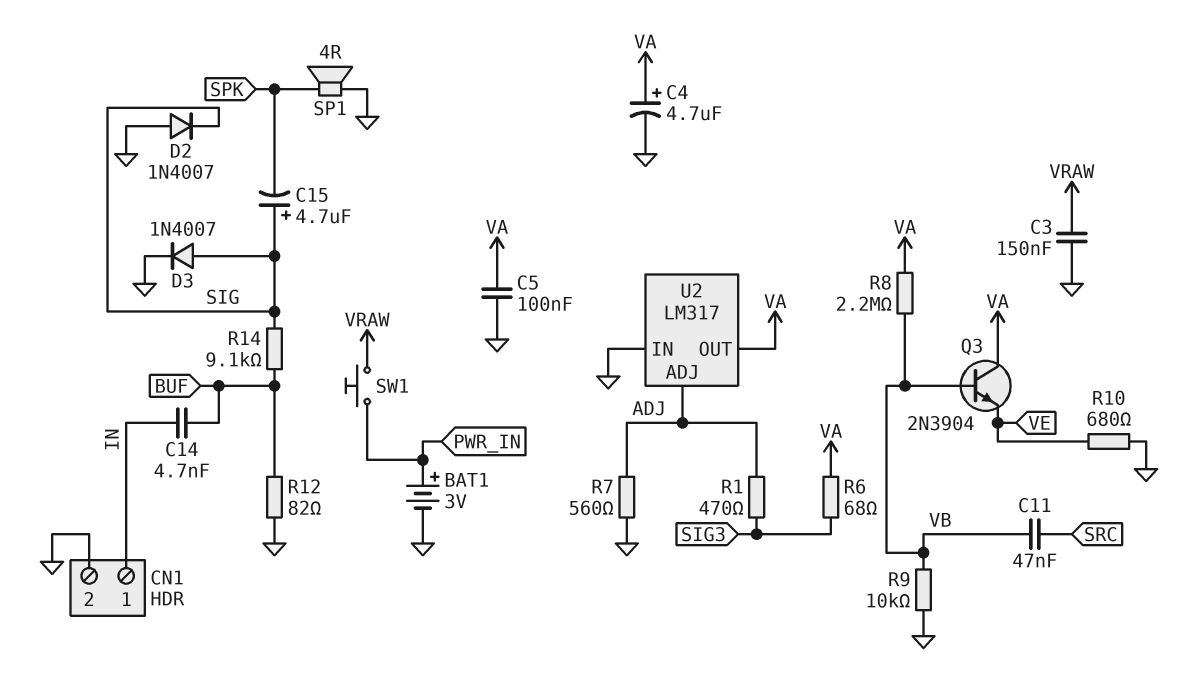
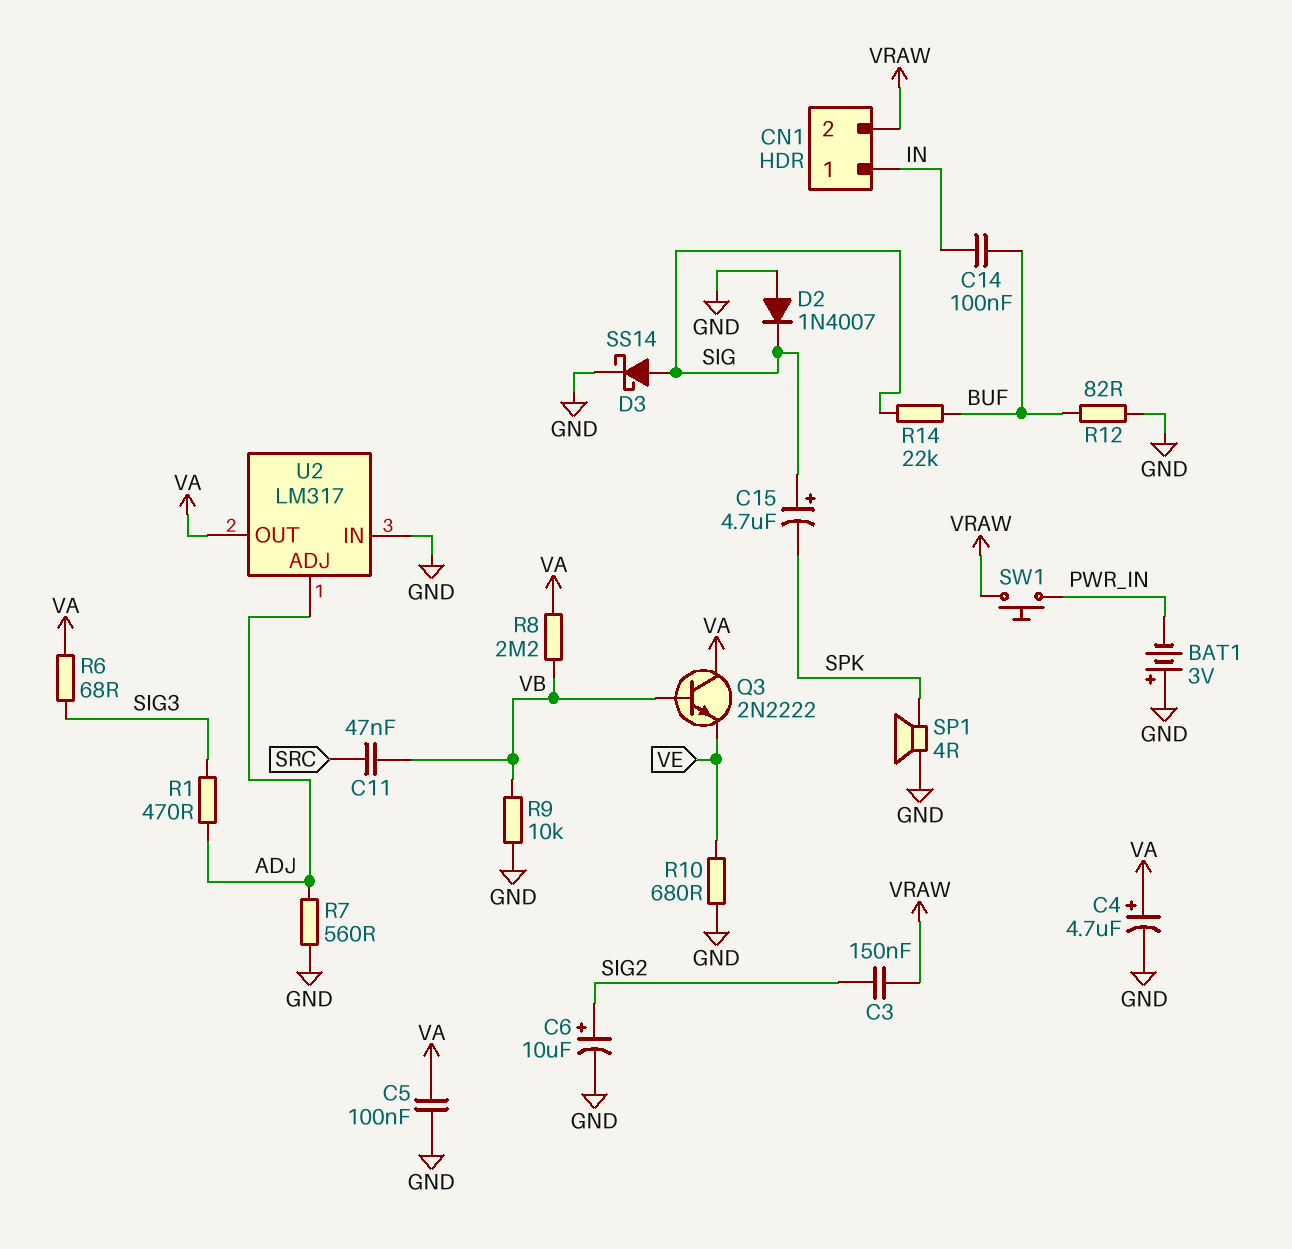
BAT1: 3V (plus PWR_IN, minus GND) -> 3V (plus GND, minus PWR_IN)
C3: 150nF (GND, VRAW) -> 150nF (SIG2, VRAW)
C6: none -> 10uF (plus SIG2, minus GND)
C14: 4.7nF (BUF, IN) -> 100nF (BUF, IN)
CN1 pin 2: GND -> VRAW
D3: diode 1N4007 (A SIG, K GND) -> schottky SS14 (A SIG, K GND)
Q3: NPN 2N3904 (B VB, C VA, E VE) -> NPN 2N2222 (B VB, C VA, E VE)
R14: 9.1k (BUF, SIG) -> 22k (BUF, SIG)

